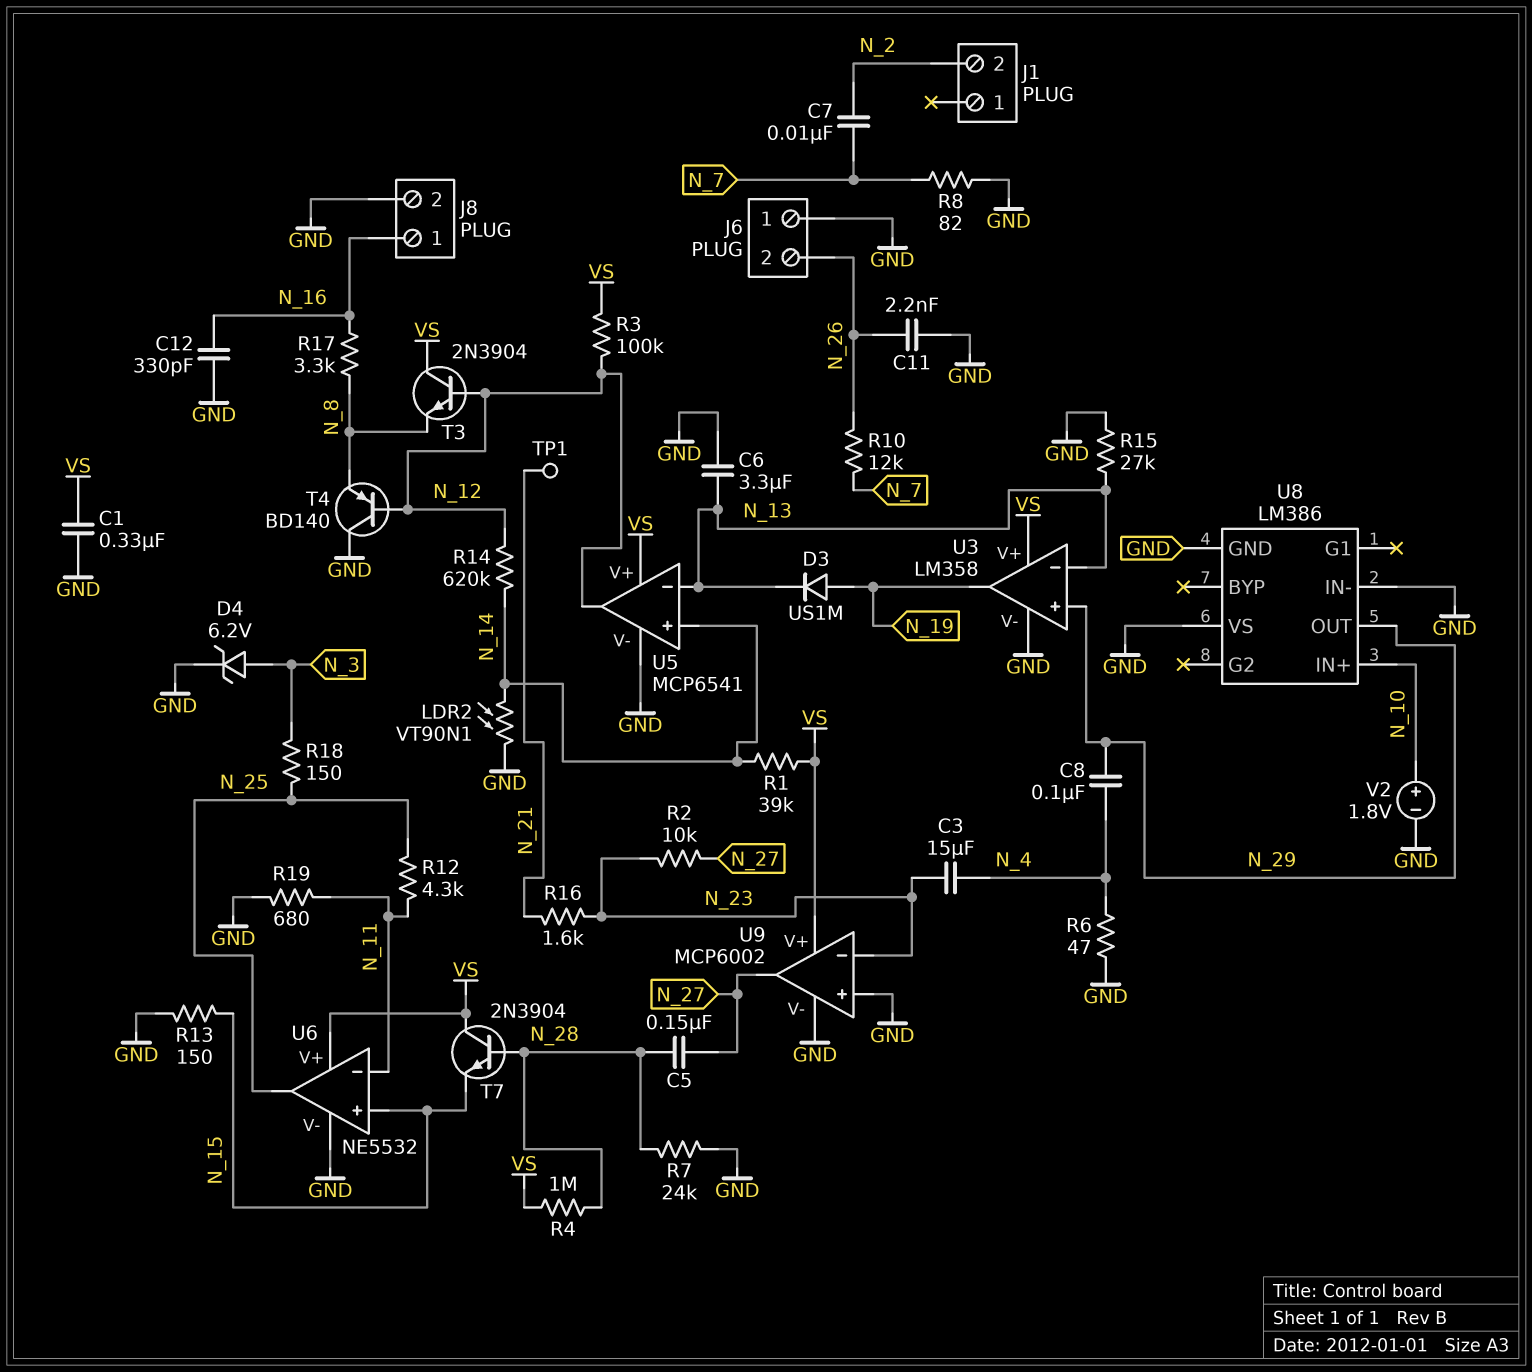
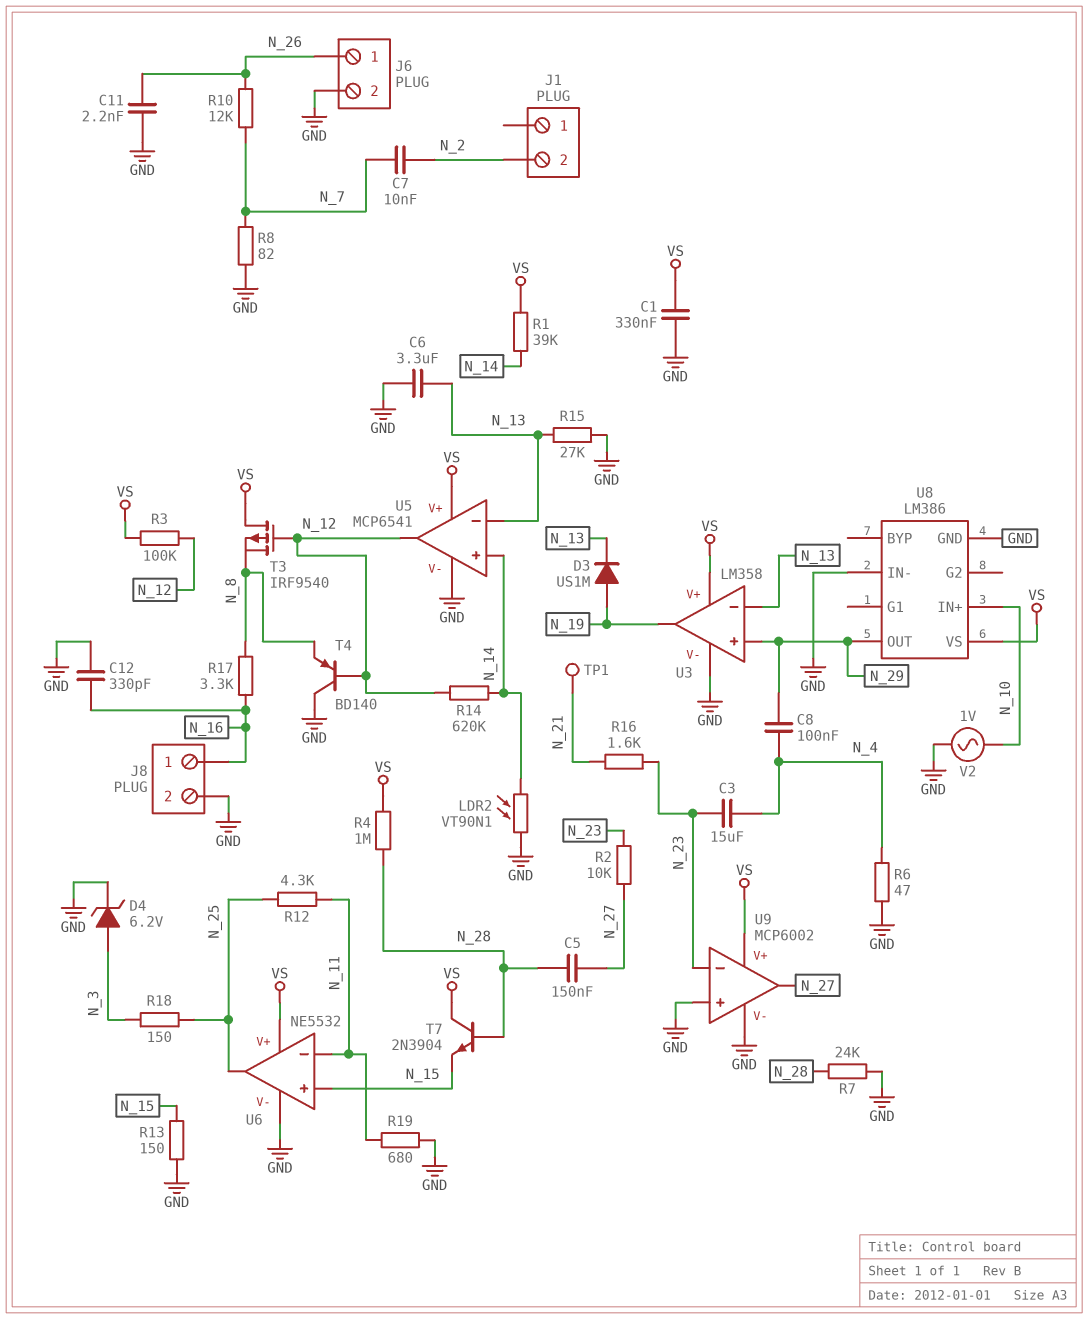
J6 pin 1: GND -> N_26
J6 pin 2: N_26 -> GND
T3: NPN 2N3904 (B N_12, C VS, E N_8) -> PMOS IRF9540 (G N_12, D VS, S N_8)
U8 pin VS: GND -> VS
V2: 1.8V (plus N_10, minus GND) -> AC 1V (GND, N_10)

